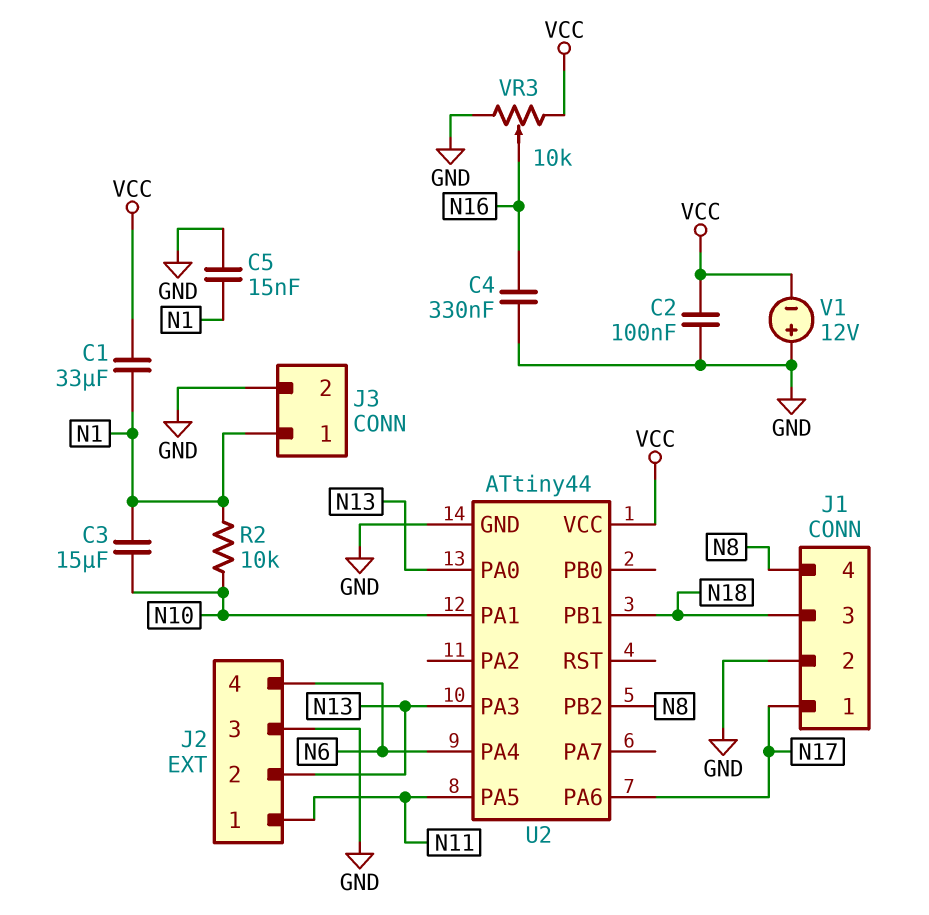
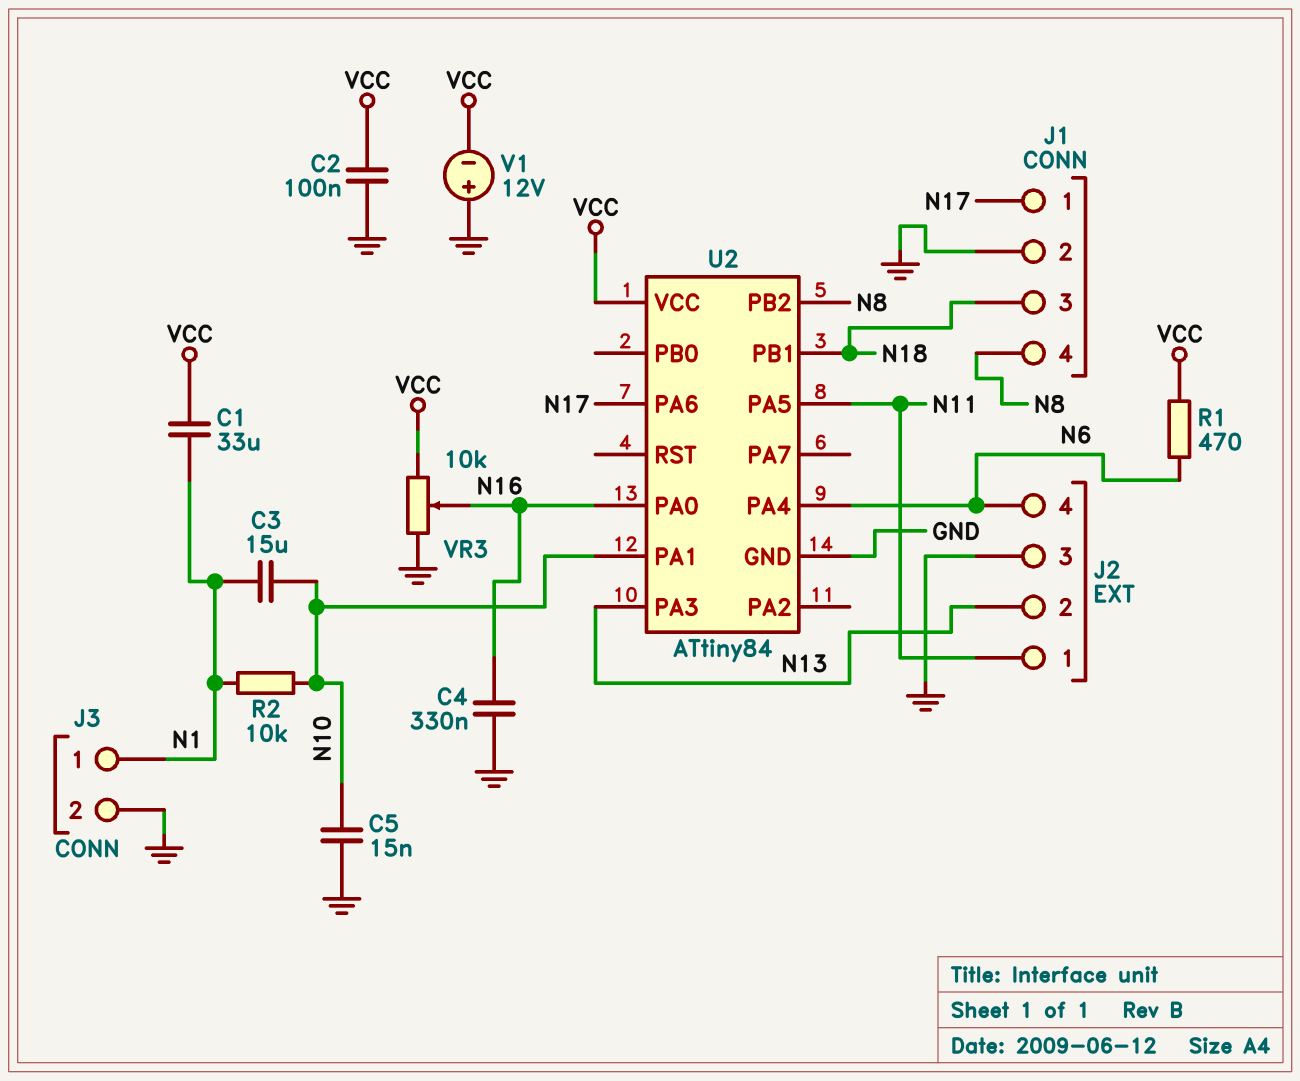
C5: 15nF (GND, N1) -> 15nF (GND, N10)
R1: none -> 470 (N6, VCC)
U2: ATtiny44 -> ATtiny84
U2 pin PA0: N13 -> N16

